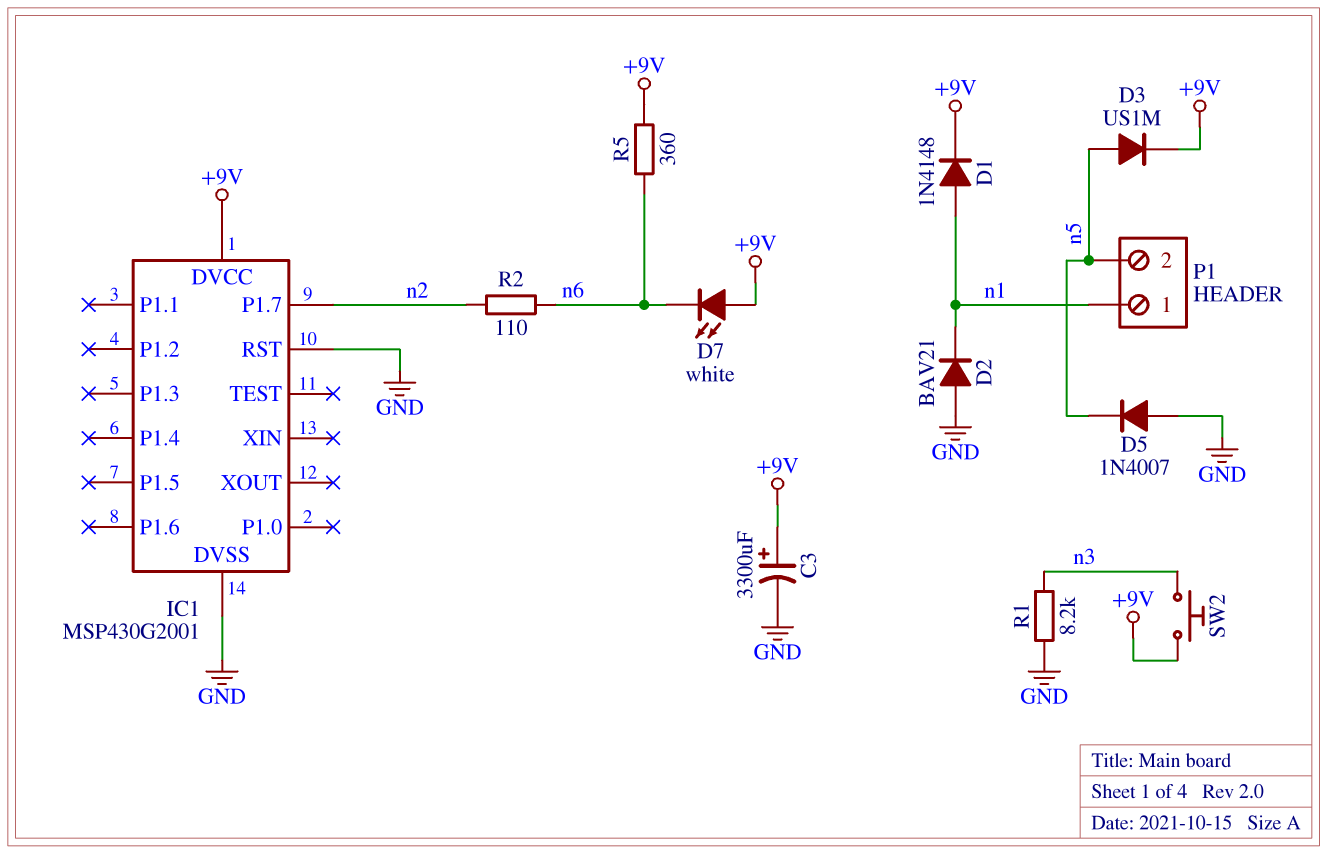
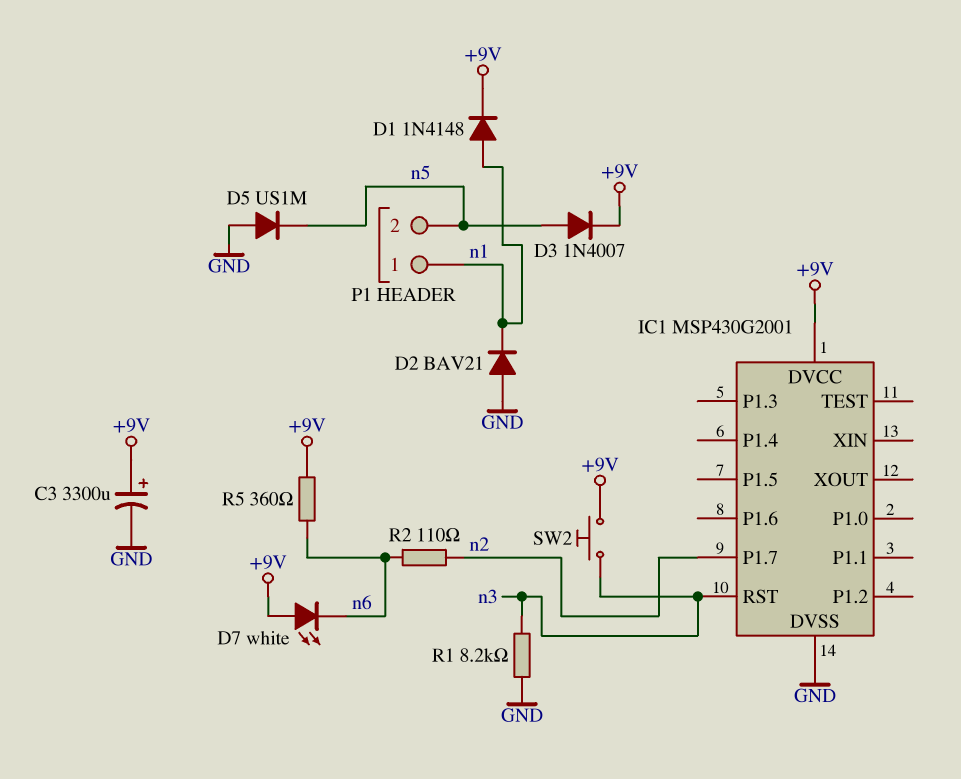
D3: diode US1M (A n5, K +9V) -> diode 1N4007 (A n5, K +9V)
D5: diode 1N4007 (A GND, K n5) -> diode US1M (A GND, K n5)
IC1 pin RST: GND -> n3

